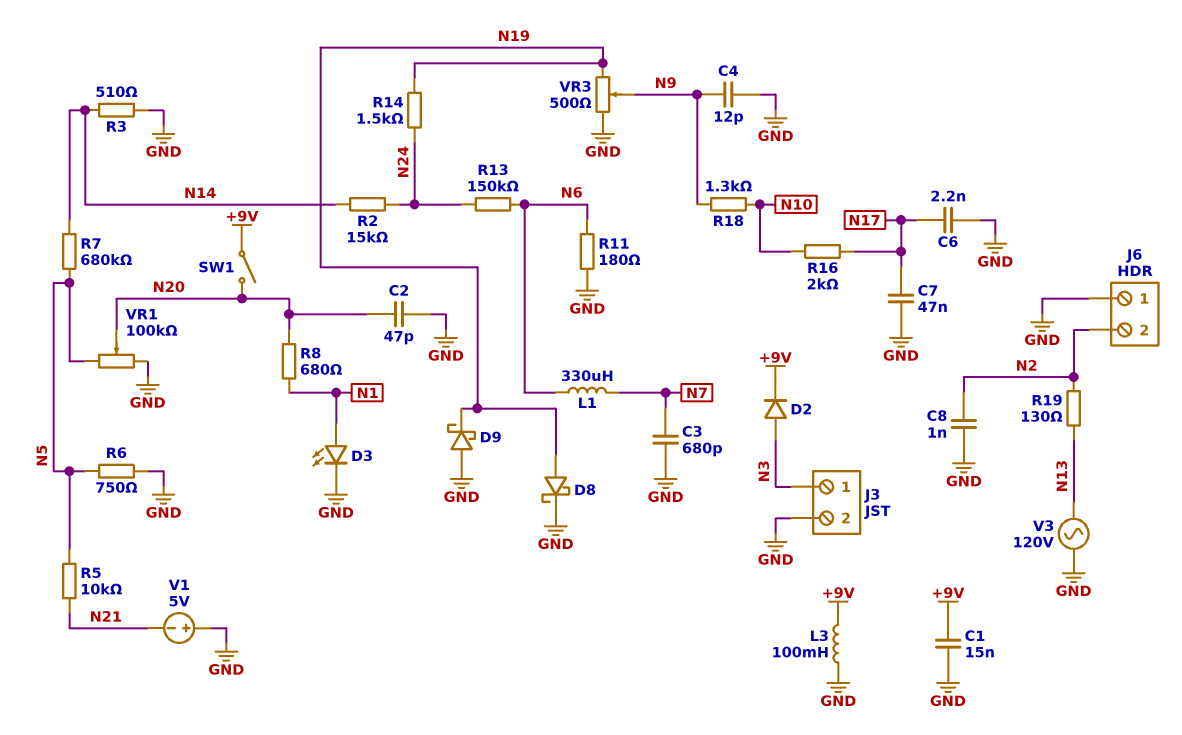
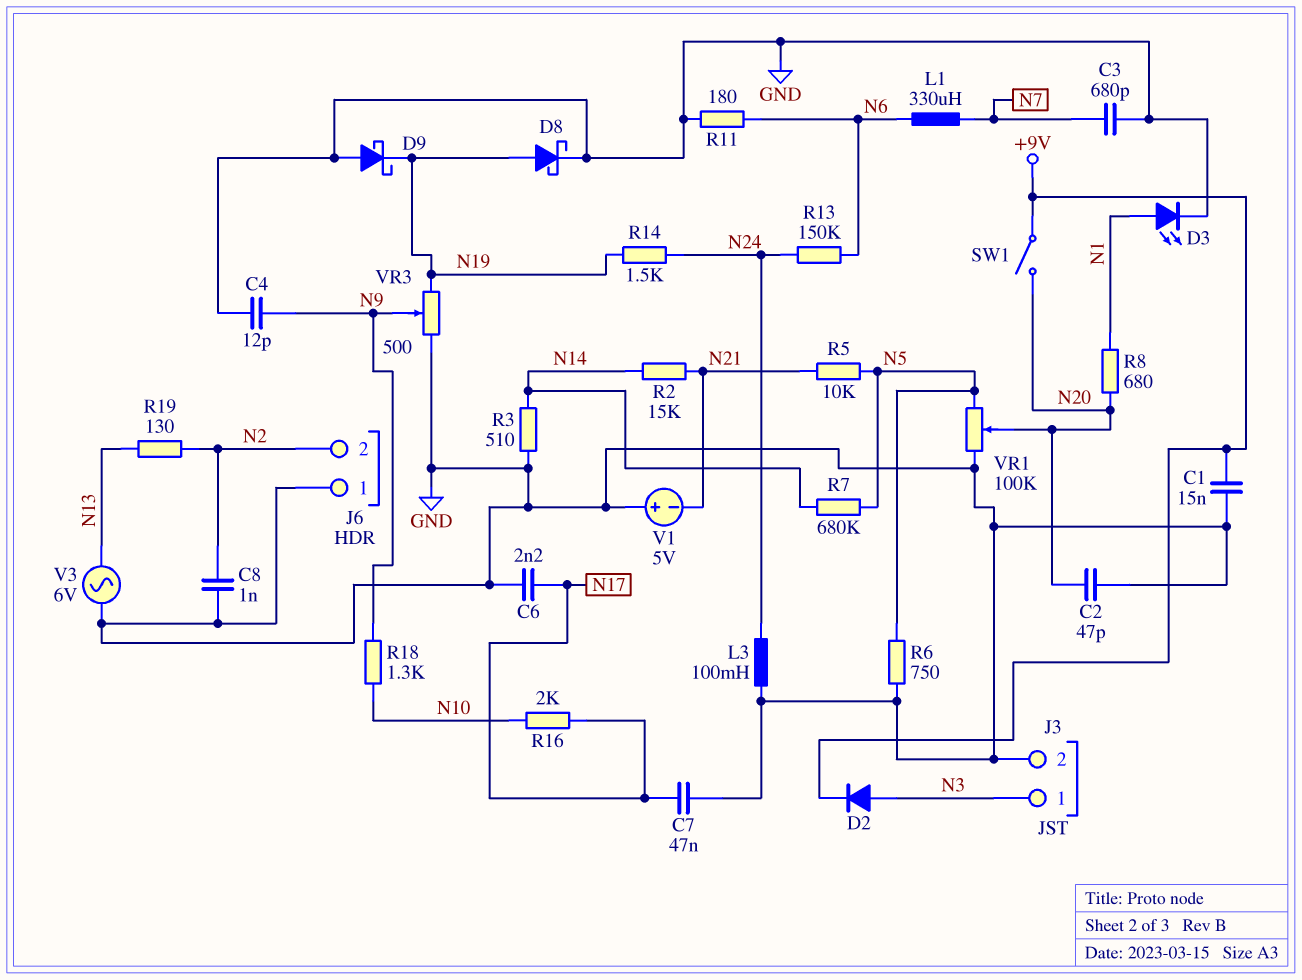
L3: 100mH (+9V, GND) -> 100mH (GND, N24)
R2: 15k (N14, N24) -> 15k (N14, N21)
V3: AC 120V (GND, N13) -> AC 6V (GND, N13)

